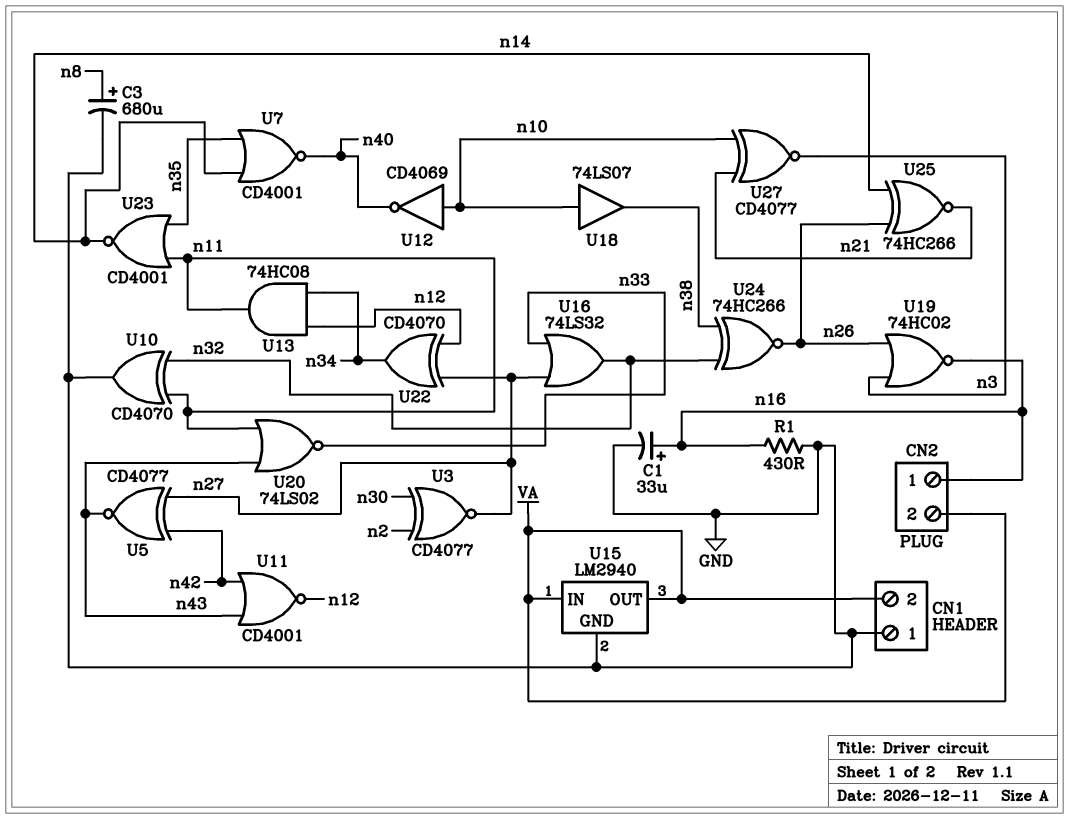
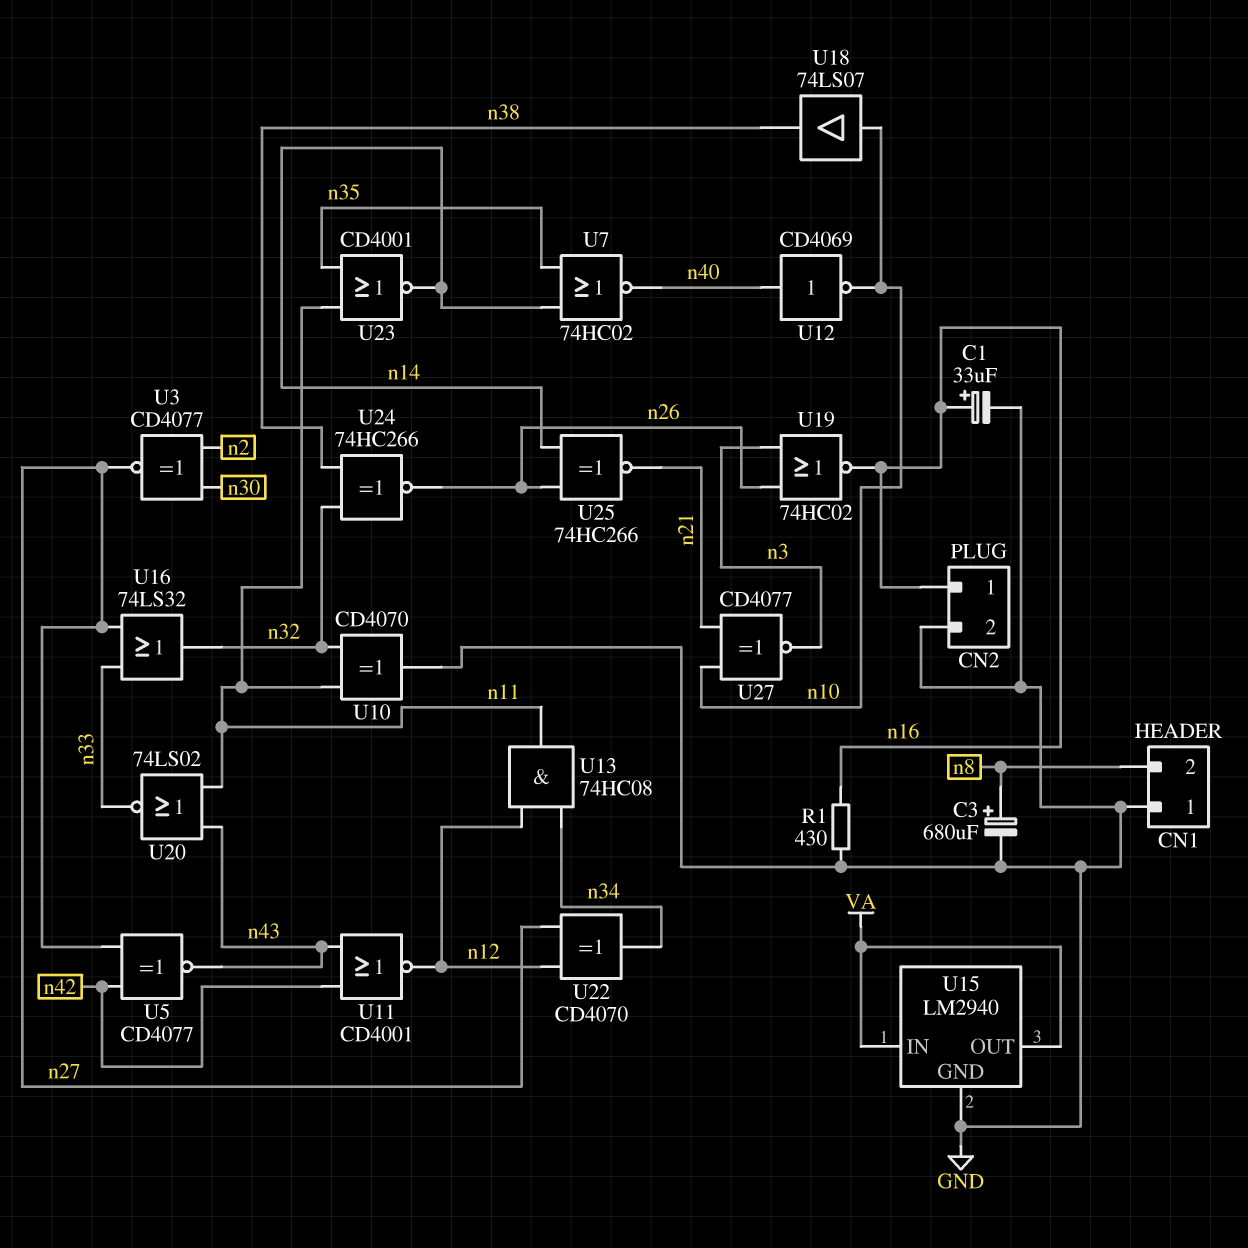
CN1 pin 2: VA -> n8
CN2 pin 2: VA -> GND
U7: NOR CD4001 (in n14, in n35, out n40) -> NOR 74HC02 (in n14, in n35, out n40)
U12: NOT CD4069 (in n10, out n40) -> NOT CD4069 (in n40, out n10)

